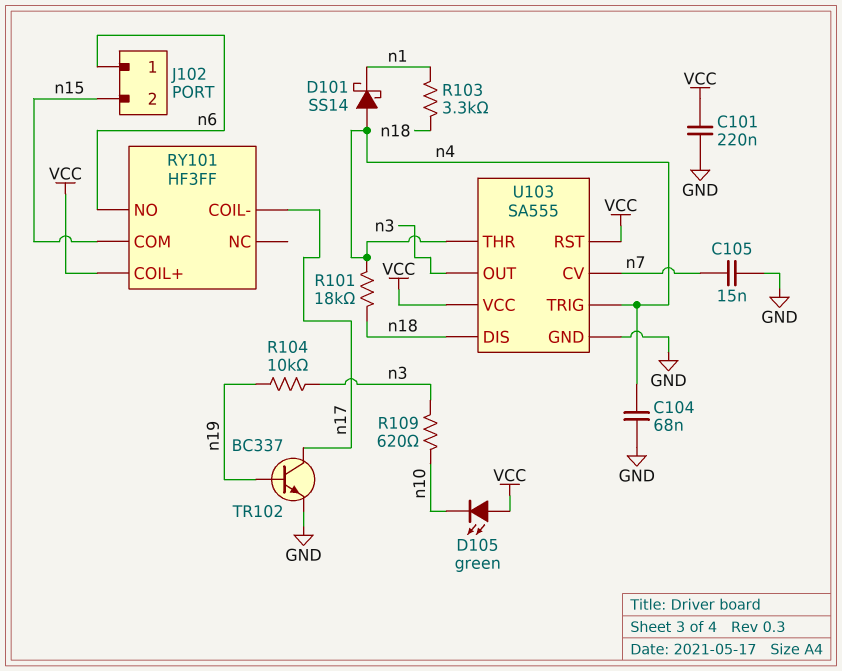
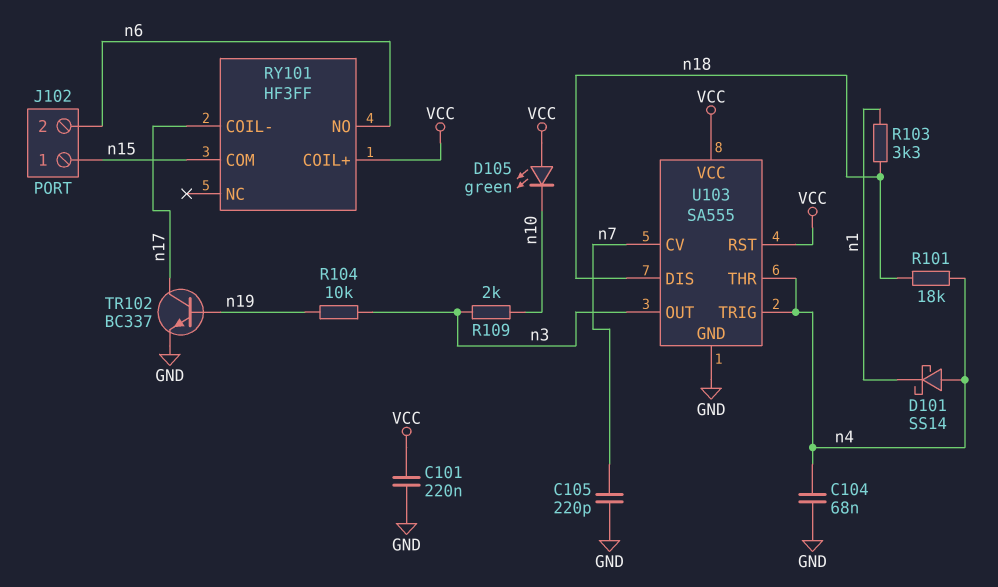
C105: 15nF (GND, n7) -> 220pF (GND, n7)
J102 pin 1: n6 -> n15
J102 pin 2: n15 -> n6
R109: 620 (n3, n10) -> 2k (n3, n10)

